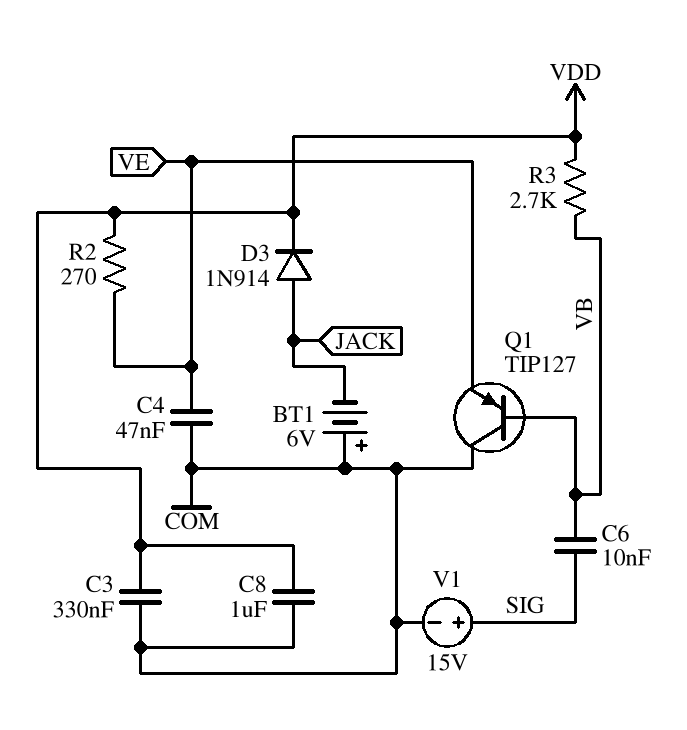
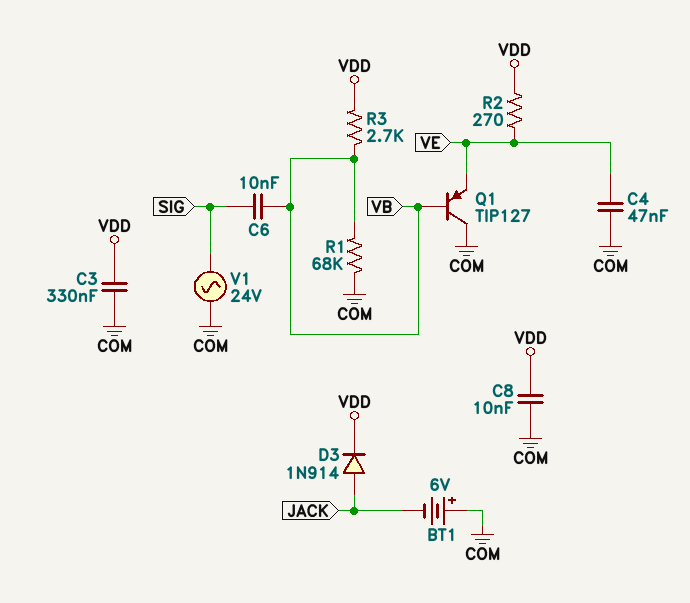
C8: 1uF (COM, VDD) -> 10nF (COM, VDD)
R1: none -> 68k (COM, VB)
V1: 15V (plus SIG, minus COM) -> AC 24V (COM, SIG)

